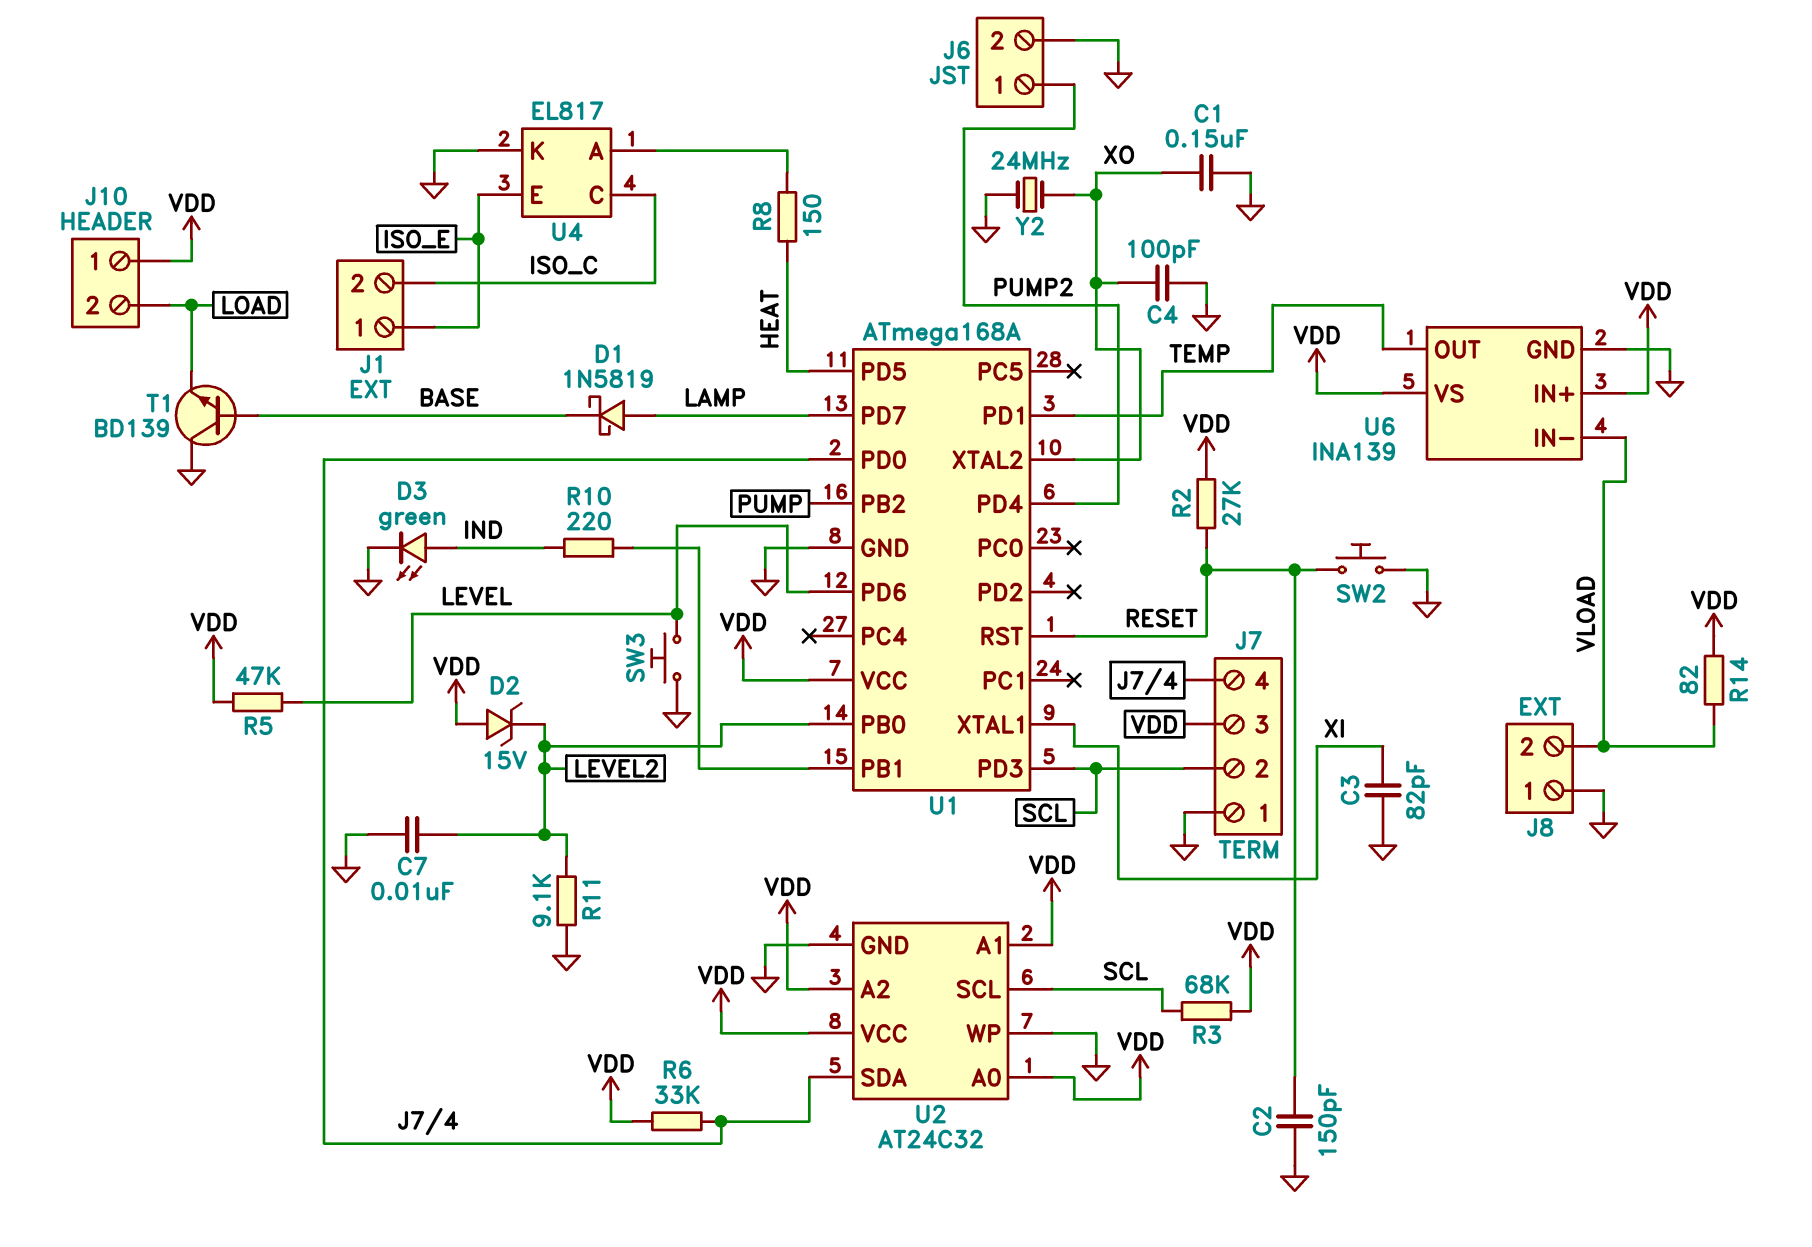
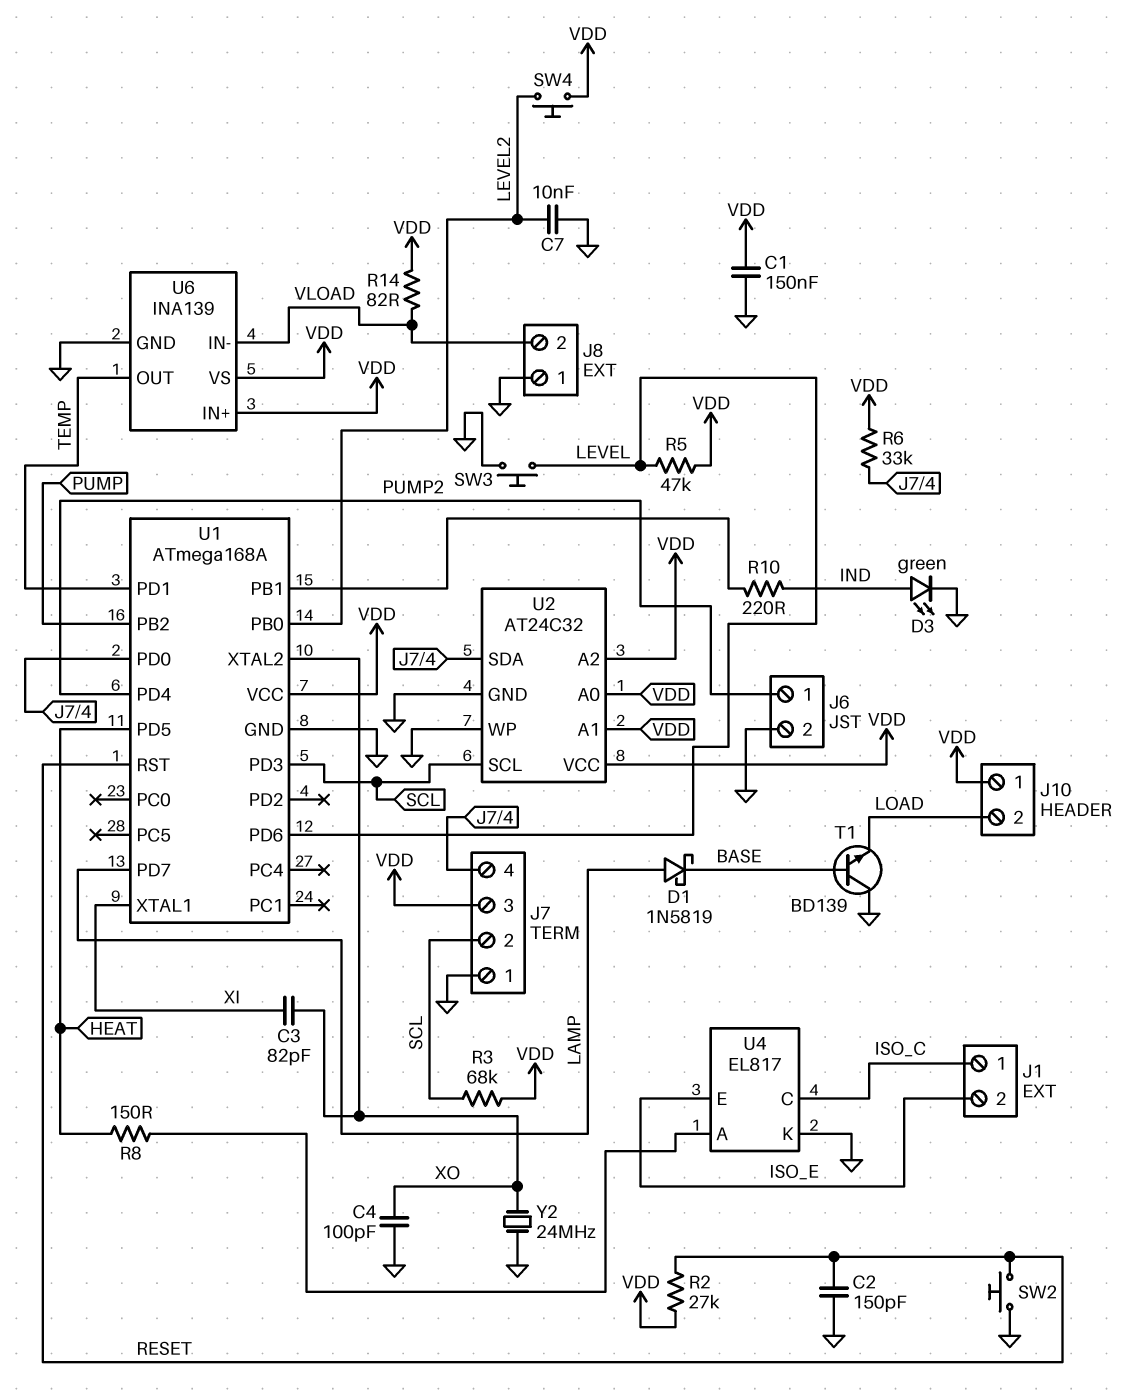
C1: 150nF (GND, XO) -> 150nF (GND, VDD)
C3: 82pF (GND, XI) -> 82pF (XI, XO)
D2: zener 15V (A VDD, K LEVEL2) -> none
J1 pin 1: ISO_E -> ISO_C
J1 pin 2: ISO_C -> ISO_E
R11: 9.1k (GND, LEVEL2) -> none
SW4: none -> button (LEVEL2, VDD)

